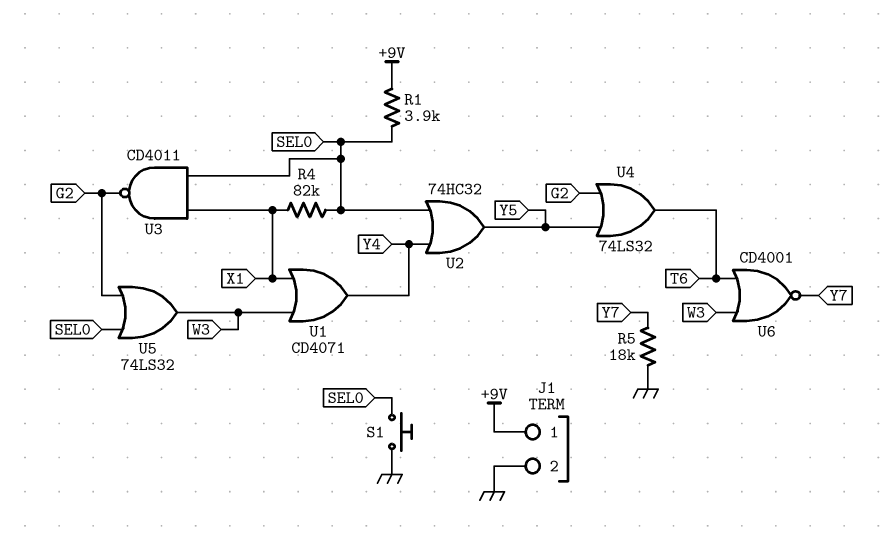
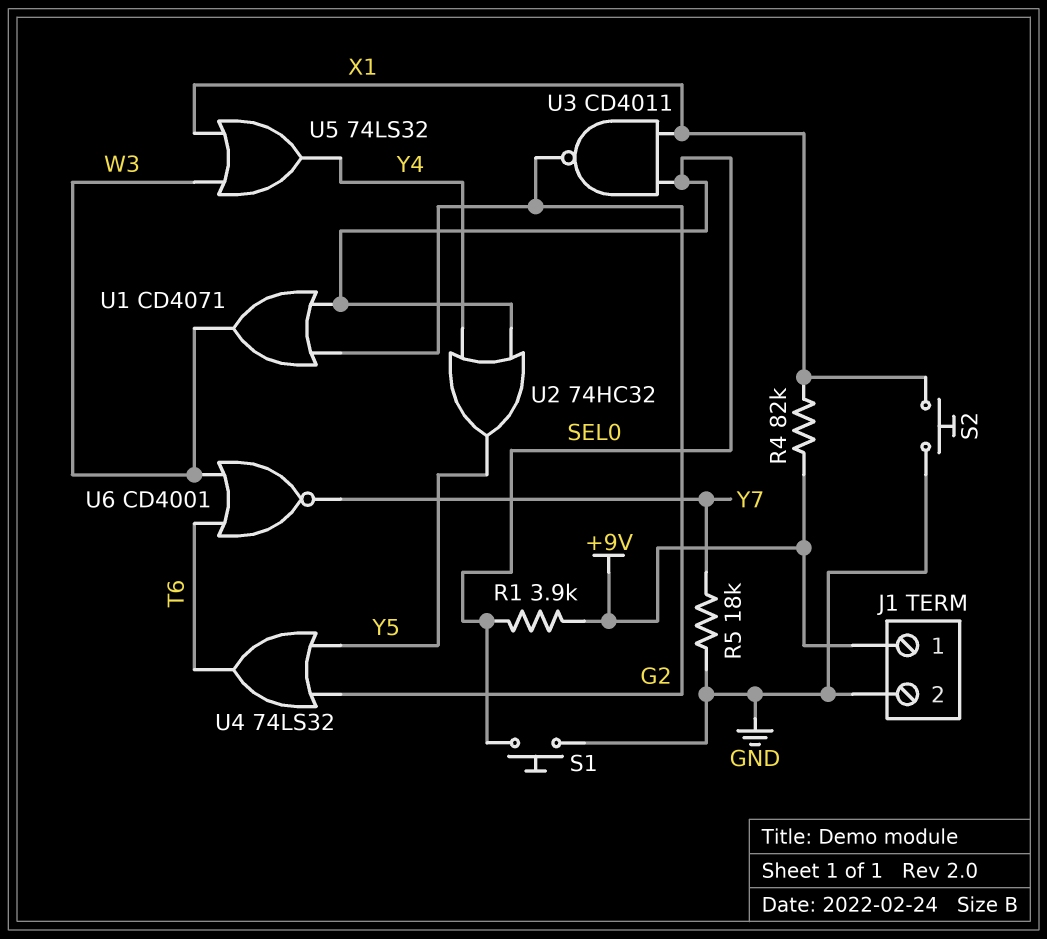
R4: 82k (SEL0, X1) -> 82k (+9V, X1)
S2: none -> button (GND, X1)
U1: OR CD4071 (in W3, in X1, out Y4) -> OR CD4071 (in G2, in SEL0, out W3)
U5: OR 74LS32 (in G2, in SEL0, out W3) -> OR 74LS32 (in W3, in X1, out Y4)

